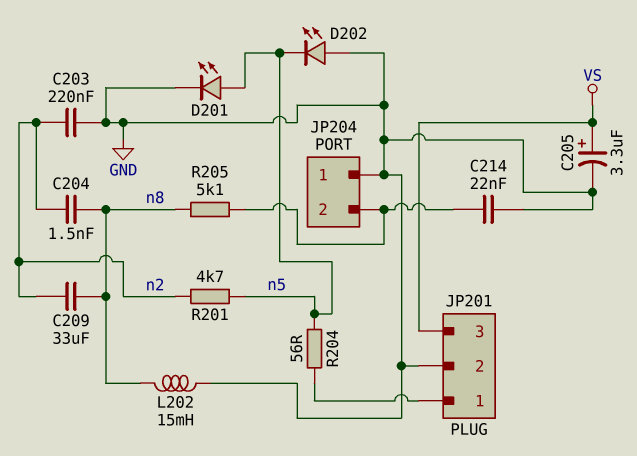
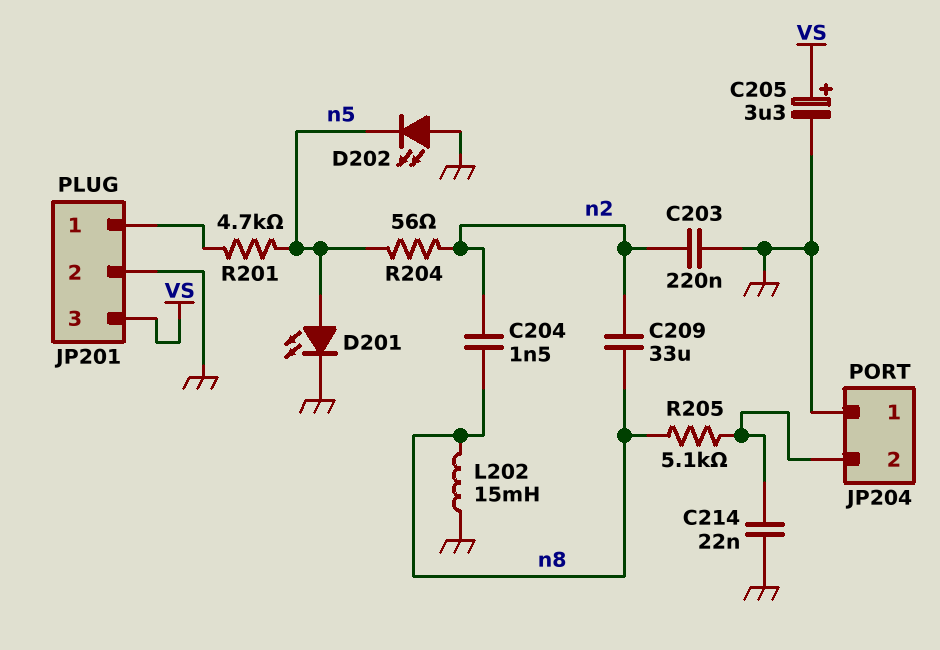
R201: 4.7k (n2, n5) -> 4.7k (JP201/1, n5)
R204: 56 (JP201/1, n5) -> 56 (n2, n5)

